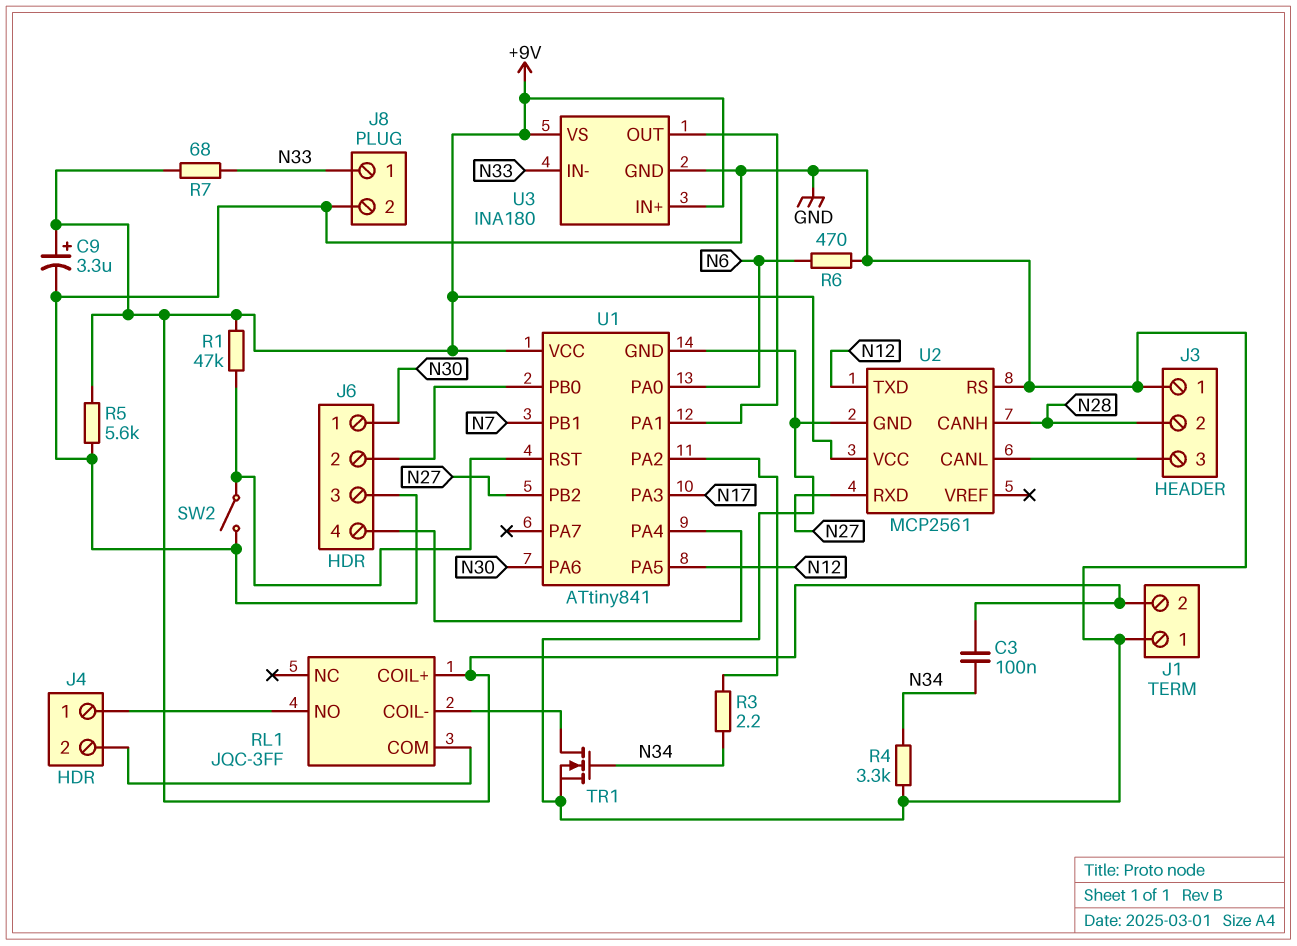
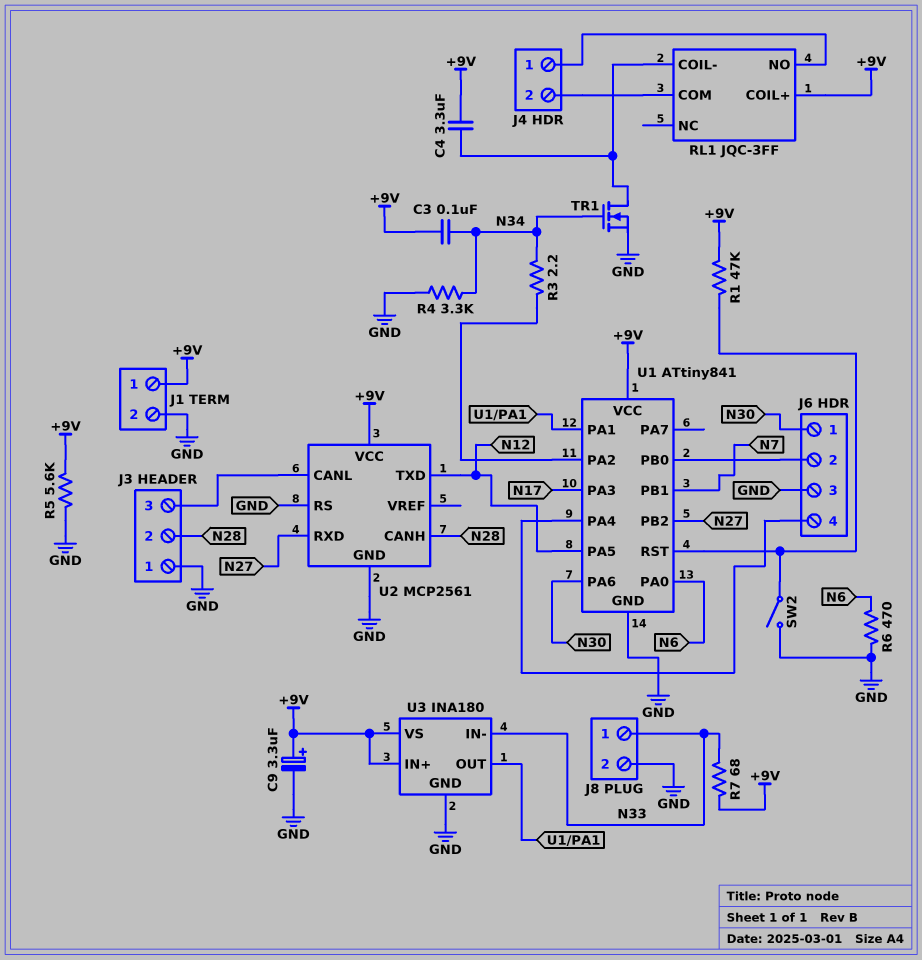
C4: none -> 3.3uF (+9V, RL1/COIL-)
J1 pin 1: GND -> +9V
J1 pin 2: +9V -> GND

